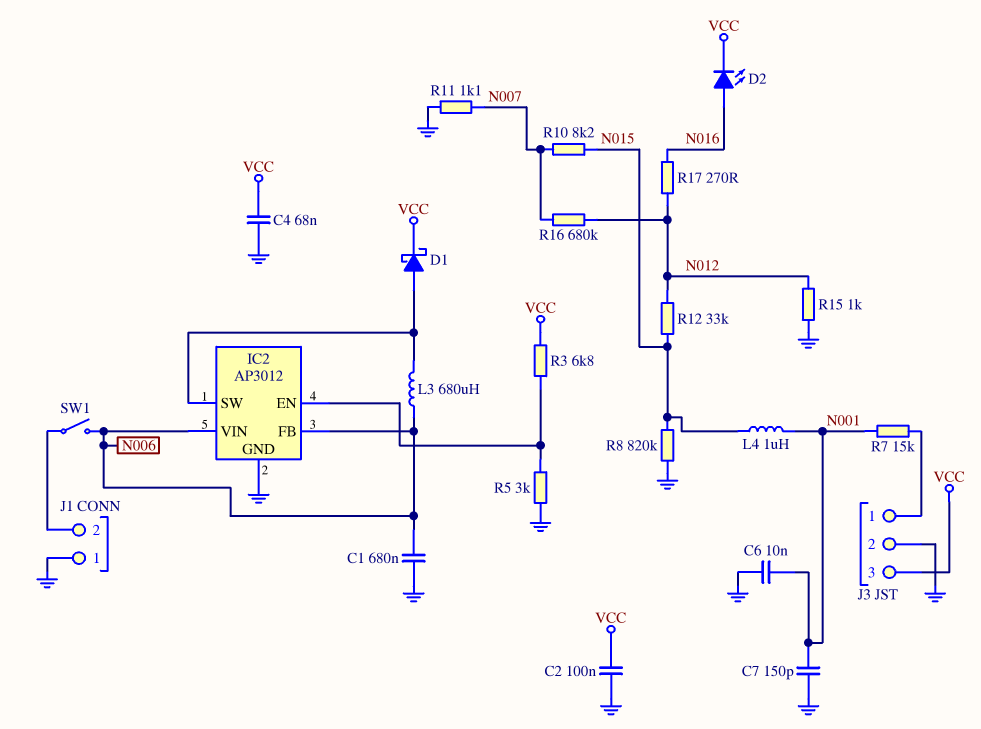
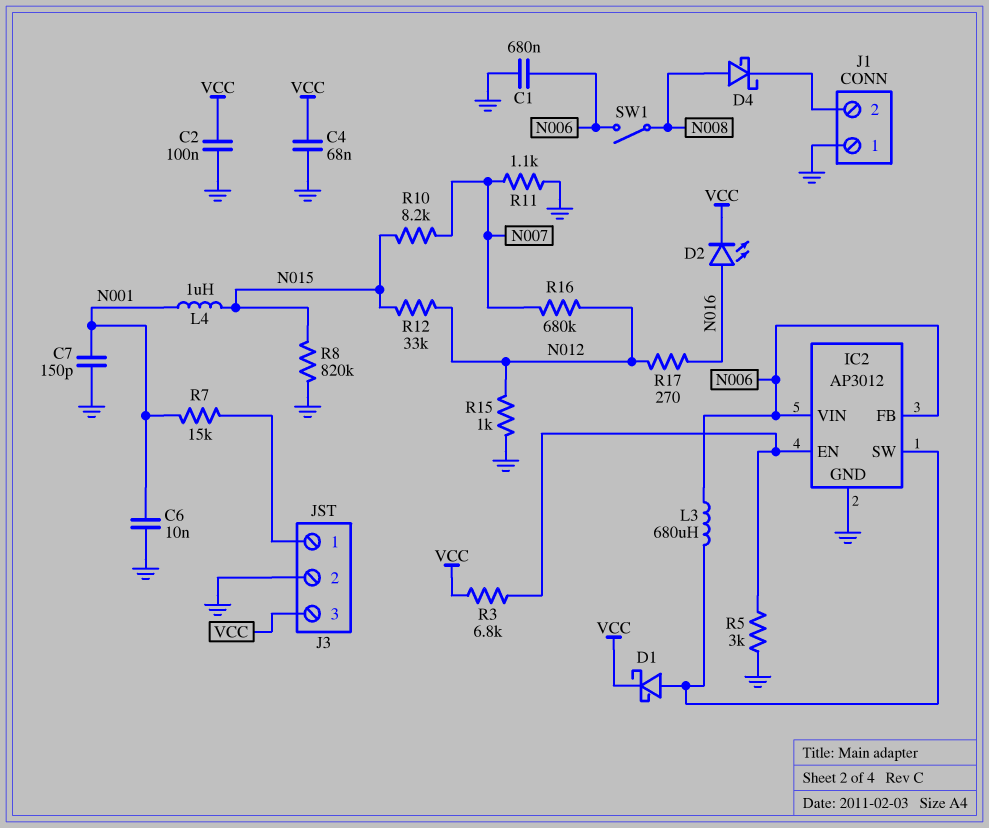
D4: none -> schottky (A N008, K J1/2)
SW1: switch (J1/2, N006) -> switch (N006, N008)

